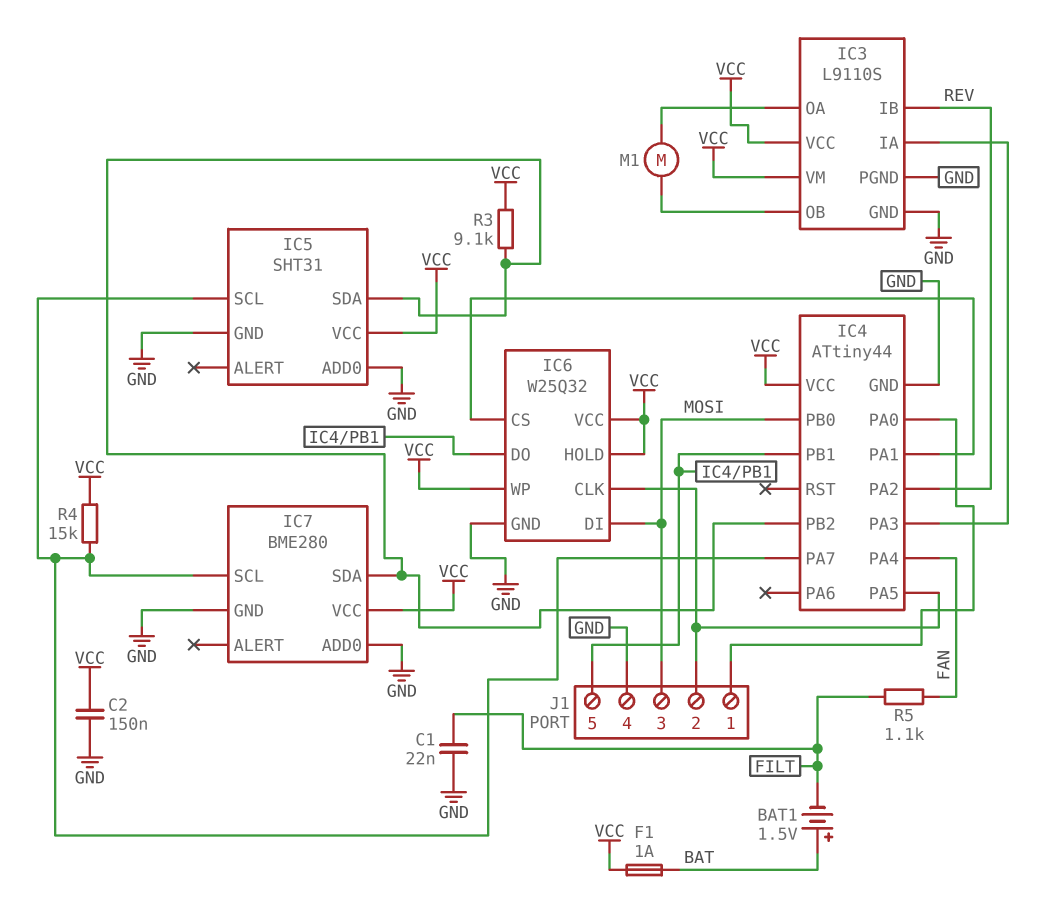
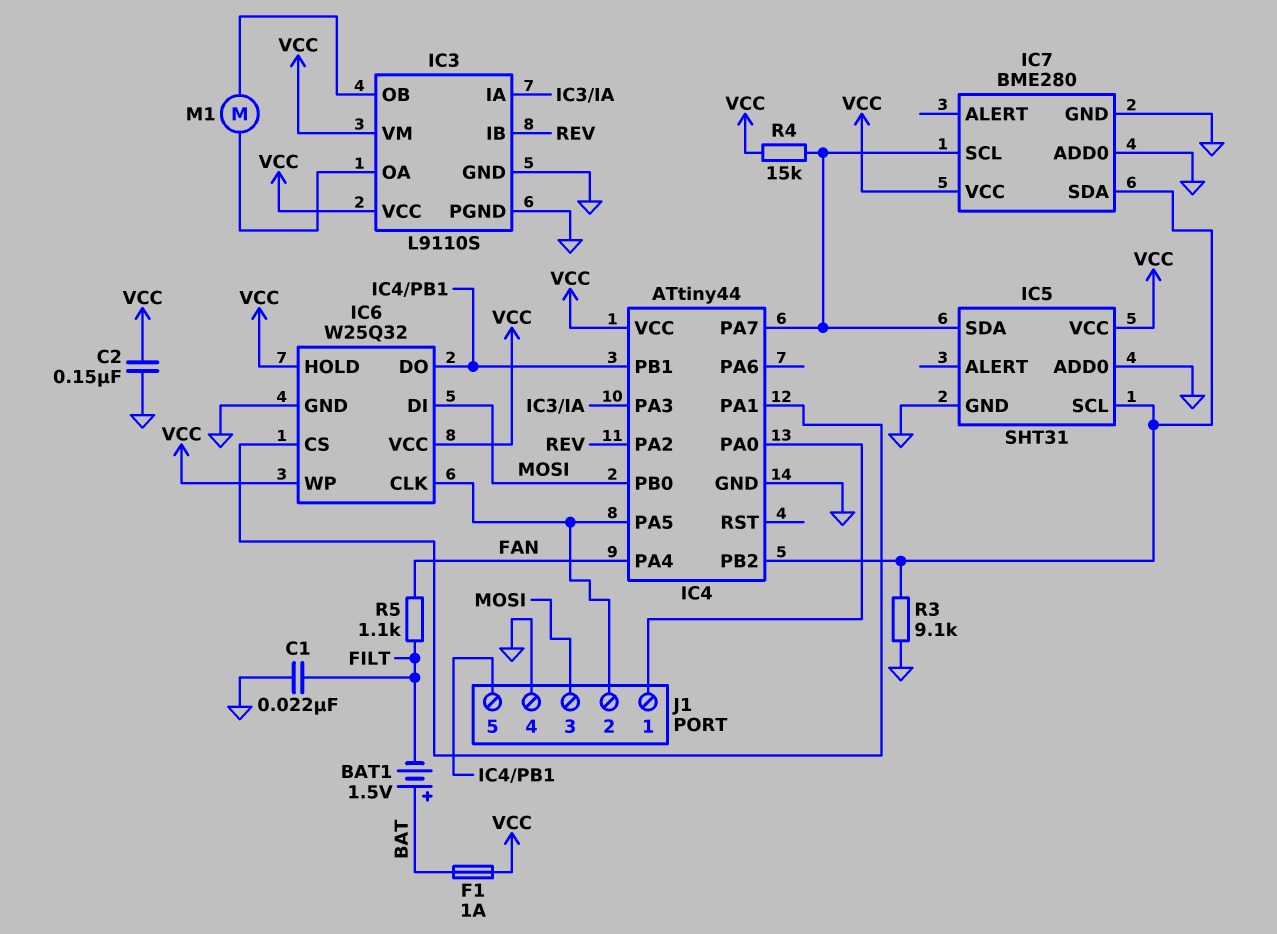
IC5 pin SCL: IC4/PA7 -> IC4/PB2
IC5 pin SDA: IC4/PB2 -> IC4/PA7
R3: 9.1k (IC4/PB2, VCC) -> 9.1k (GND, IC4/PB2)

